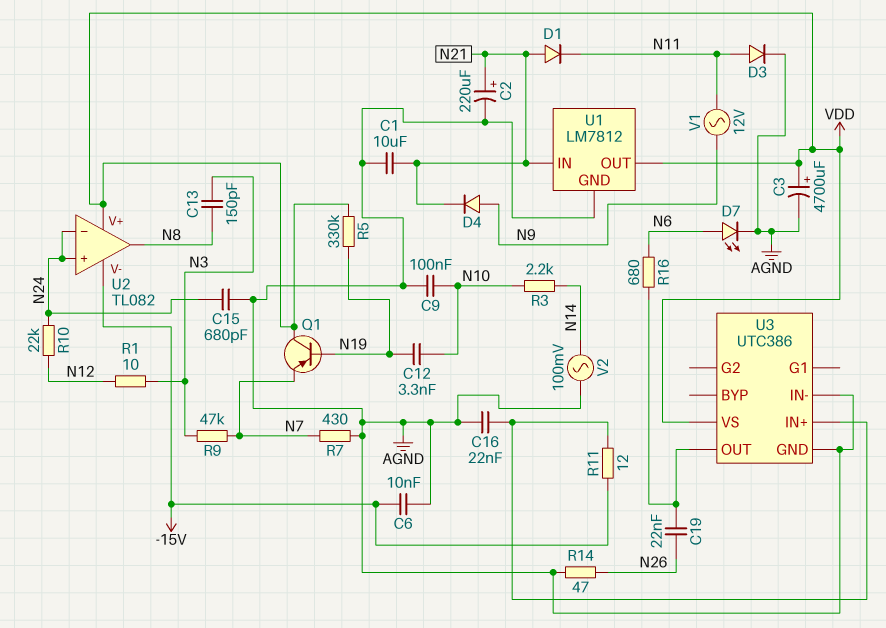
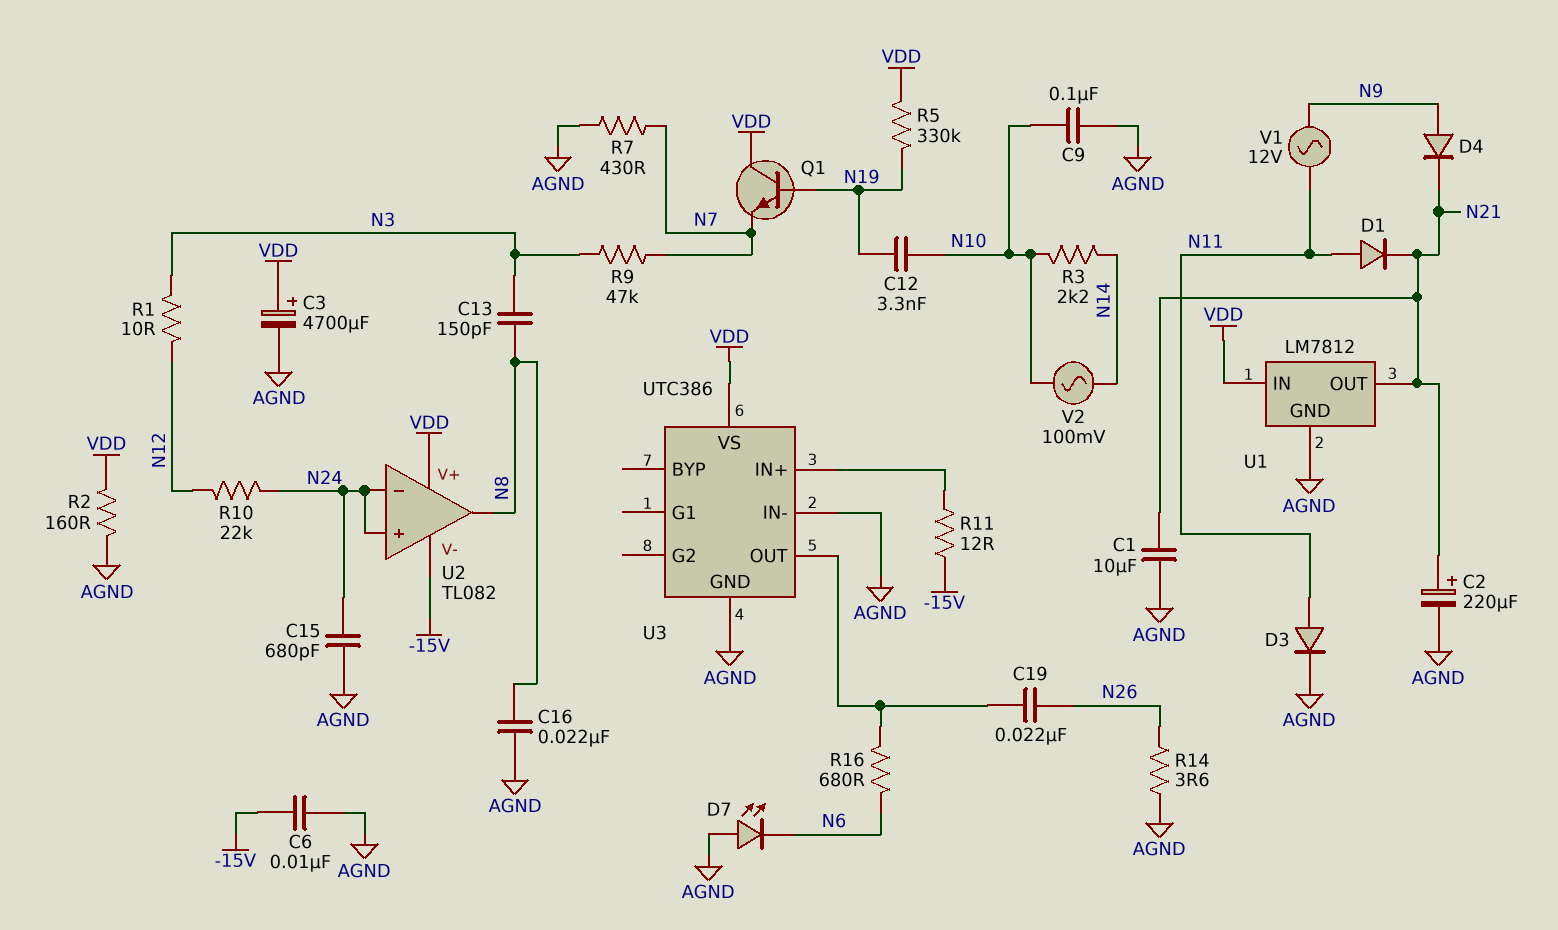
C16: 22nF (AGND, U3/IN+) -> 22nF (AGND, N8)
D1: diode (A N21, K N11) -> diode (A N11, K N21)
D7: LED (A N6, K AGND) -> LED (A AGND, K N6)
Q1: PNP (B N19, C VDD, E N7) -> NPN (B N19, C VDD, E N7)
R2: none -> 160 (AGND, VDD)
R14: 47 (AGND, N26) -> 3.6 (AGND, N26)
U1 pin IN: N21 -> VDD
U1 pin OUT: VDD -> N21
V2: AC 100mV (AGND, N14) -> AC 100mV (N10, N14)

